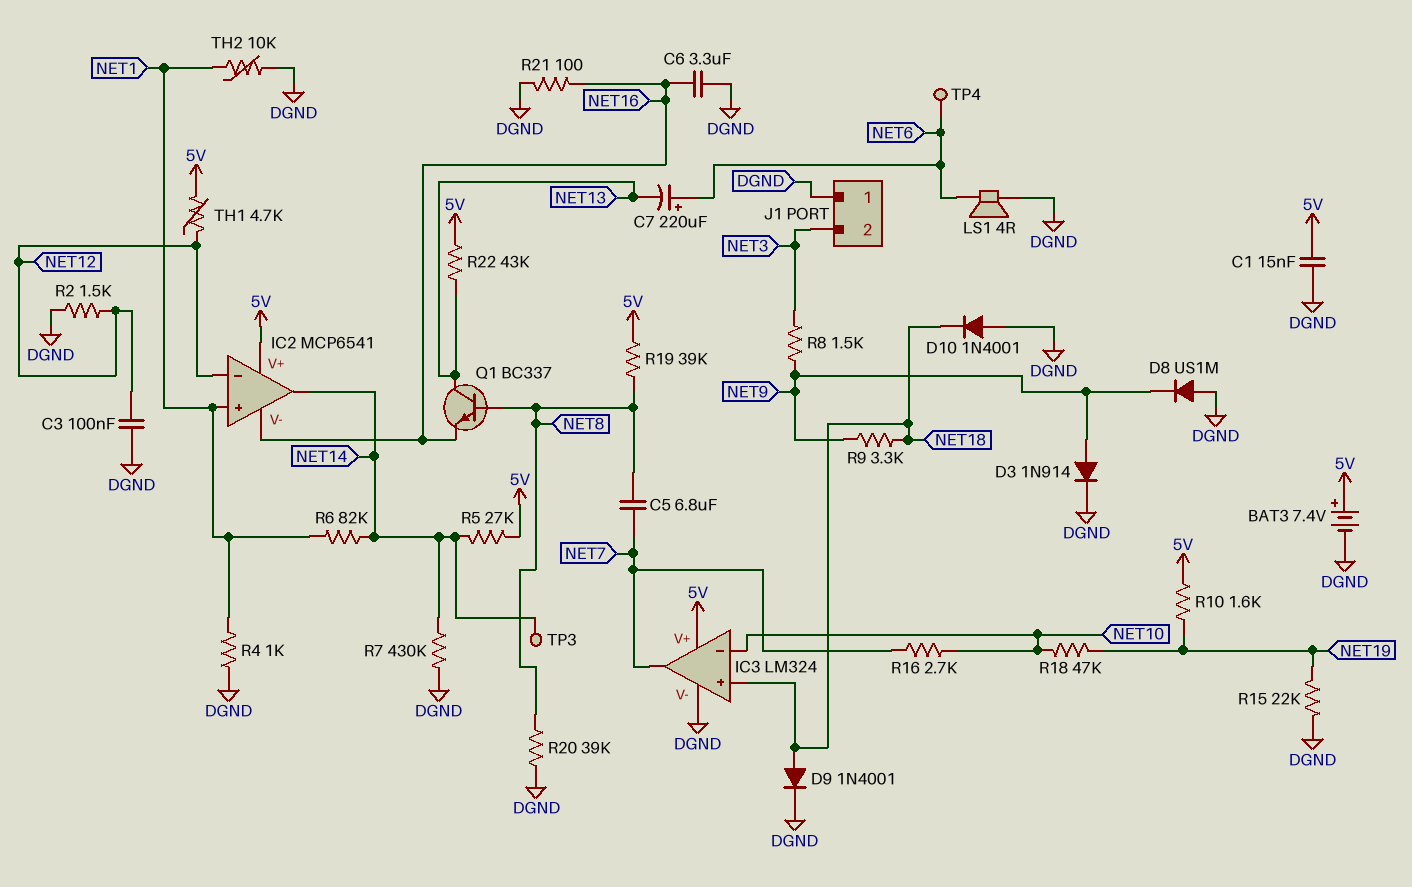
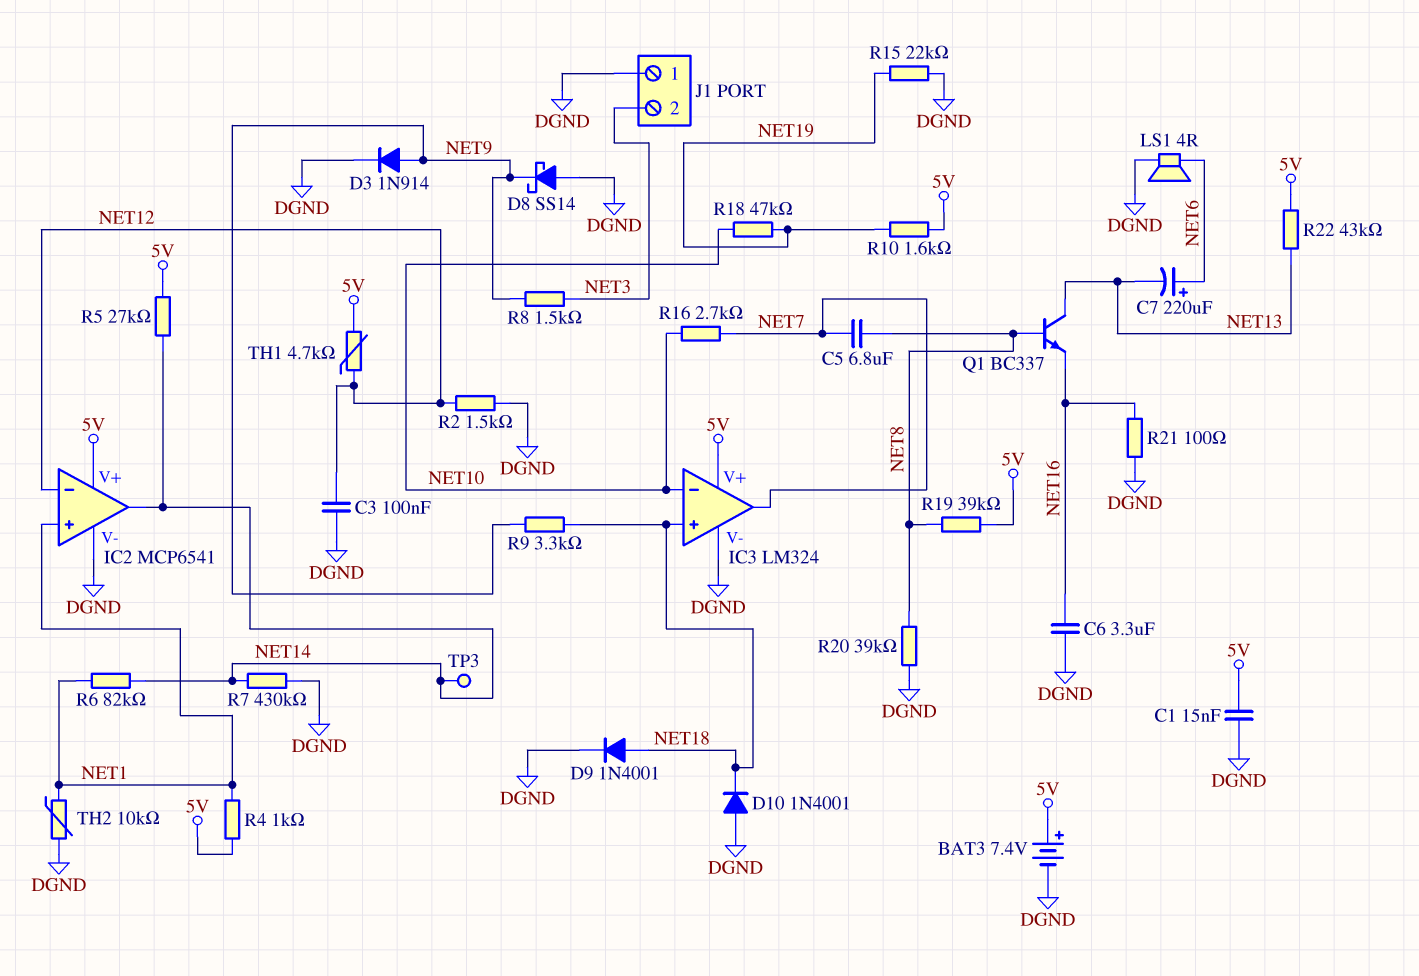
D8: diode US1M (A DGND, K NET9) -> schottky SS14 (A DGND, K NET9)
IC2 pin V-: NET16 -> DGND
R4: 1k (DGND, NET1) -> 1k (5V, NET1)
TP4: test point (NET6) -> none

